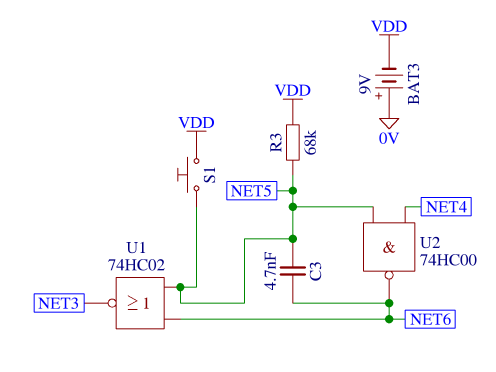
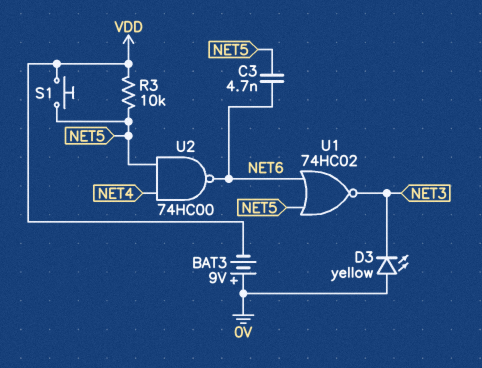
D3: none -> LED yellow (A 0V, K NET3)
R3: 68k (NET5, VDD) -> 10k (NET5, VDD)

